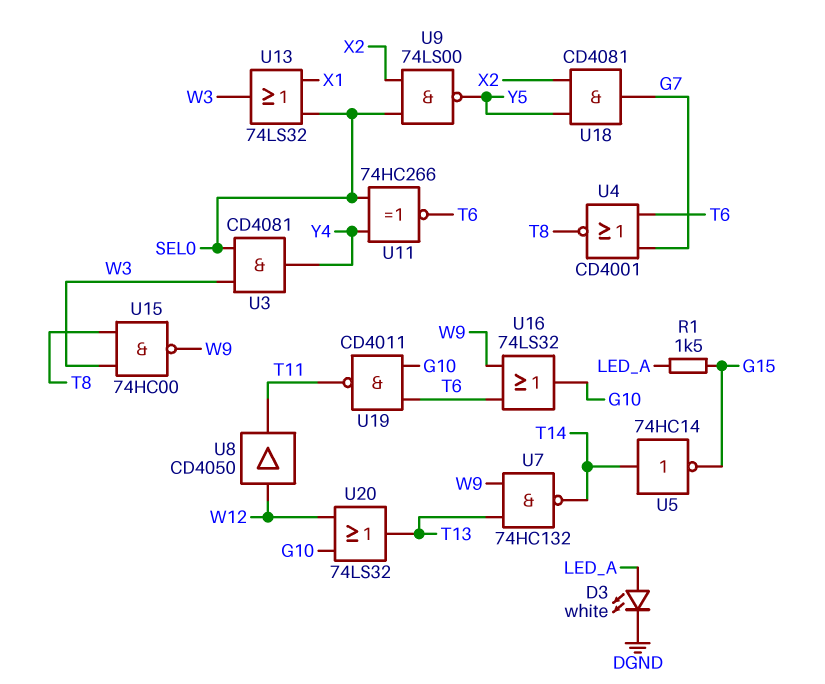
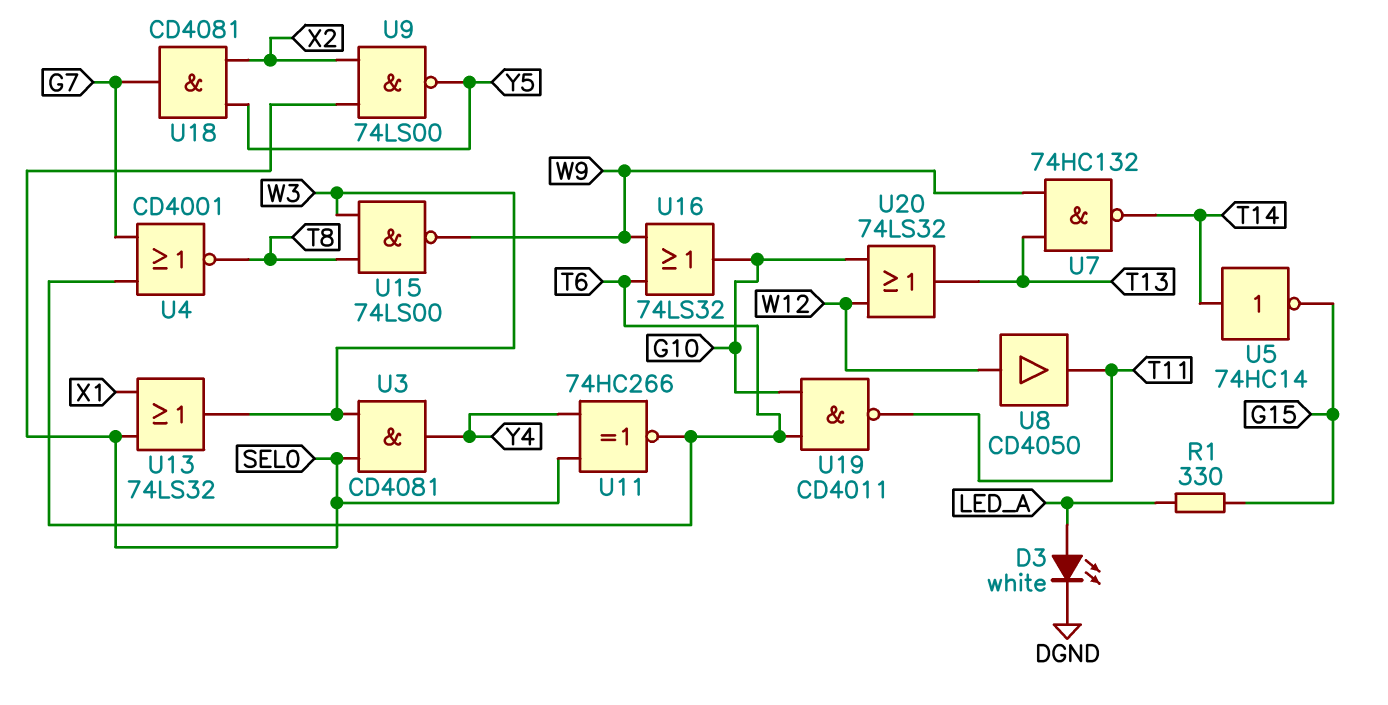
R1: 1.5k (G15, LED_A) -> 330 (G15, LED_A)
U15: NAND 74HC00 (in T8, in W3, out W9) -> NAND 74LS00 (in T8, in W3, out W9)

